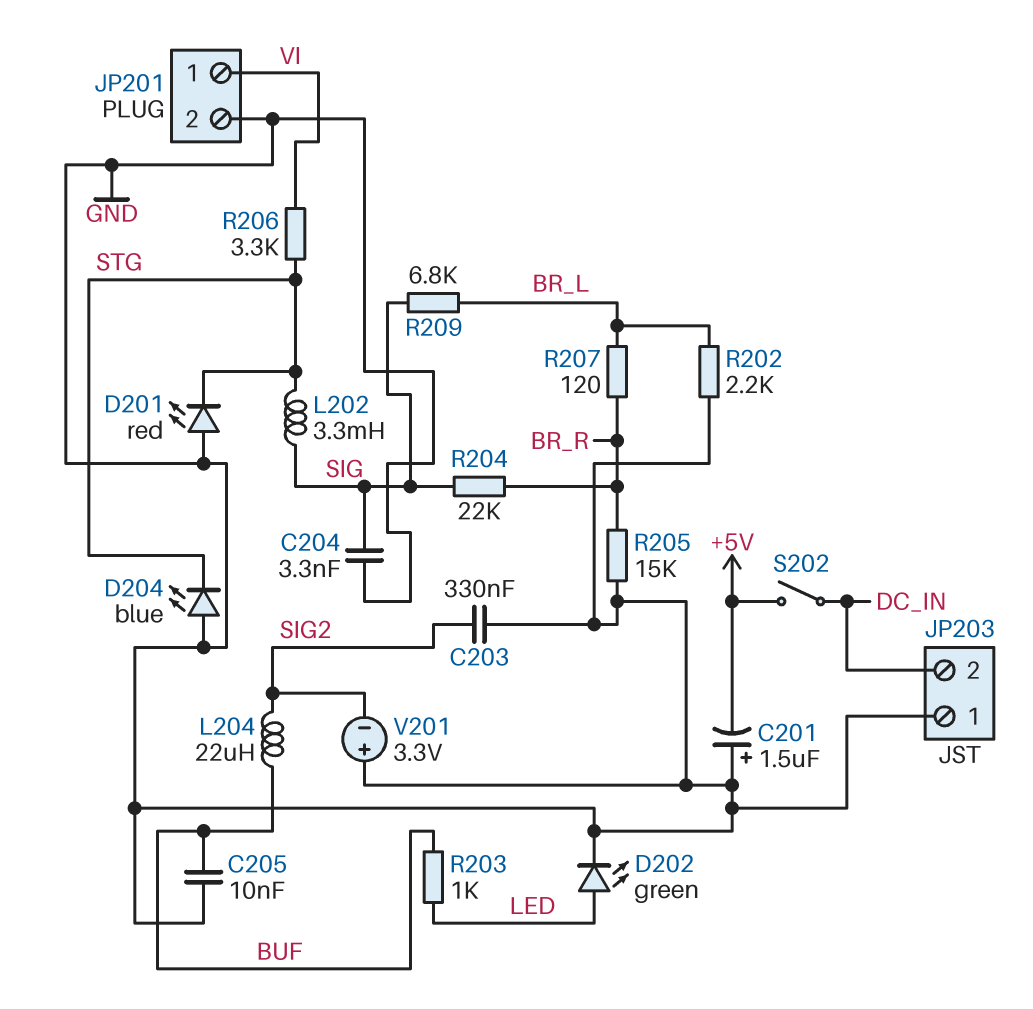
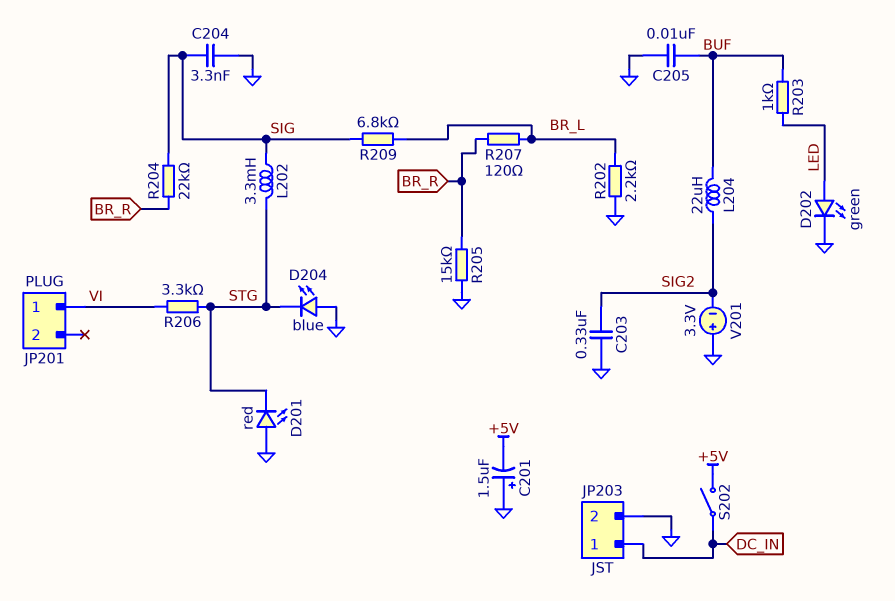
JP201 pin 2: GND -> none
JP203 pin 1: GND -> DC_IN
JP203 pin 2: DC_IN -> GND

